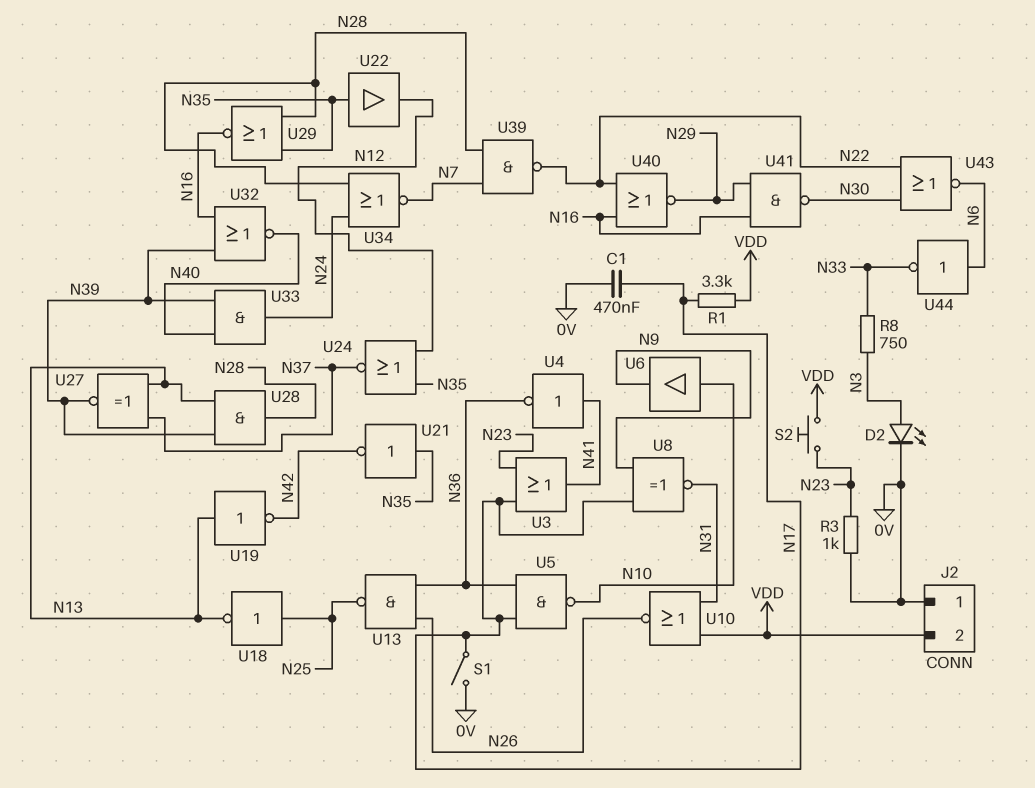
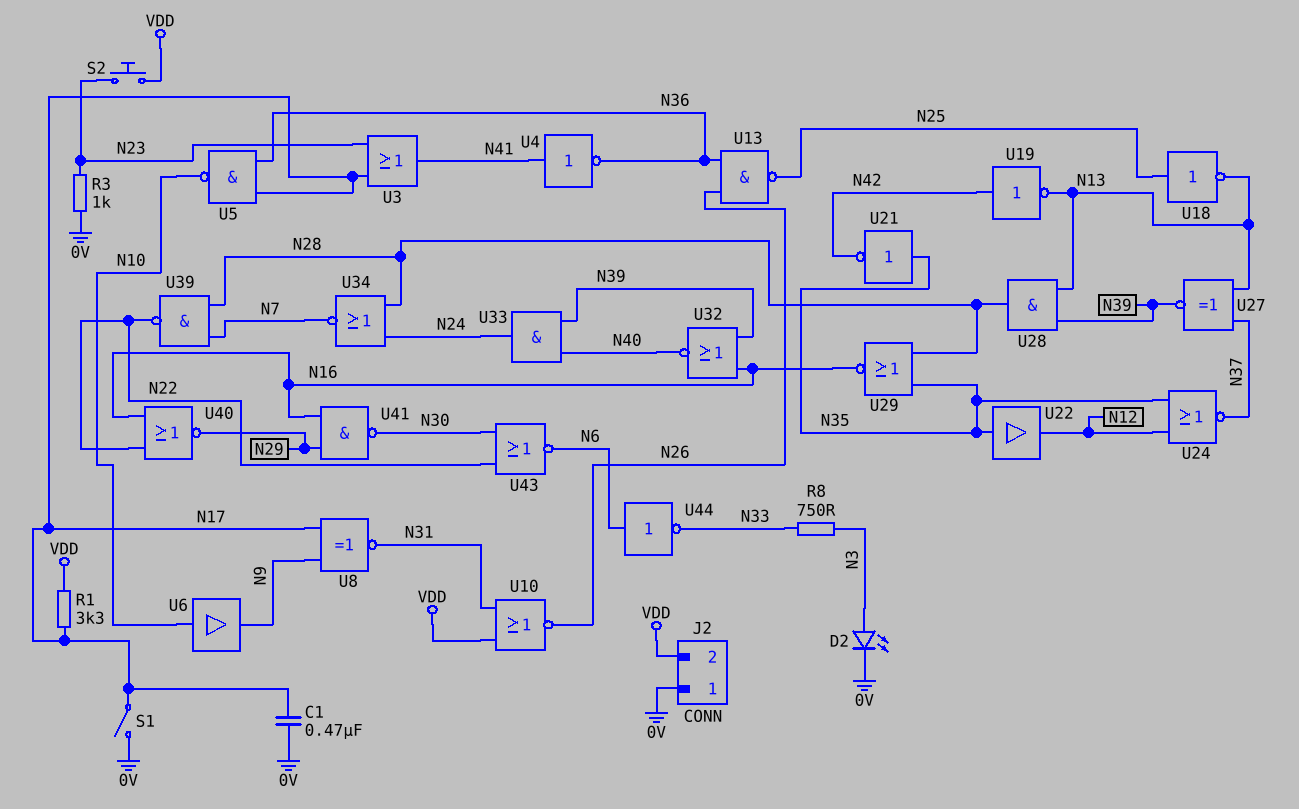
U19: NOT (in N13, out N42) -> NOT (in N42, out N13)

